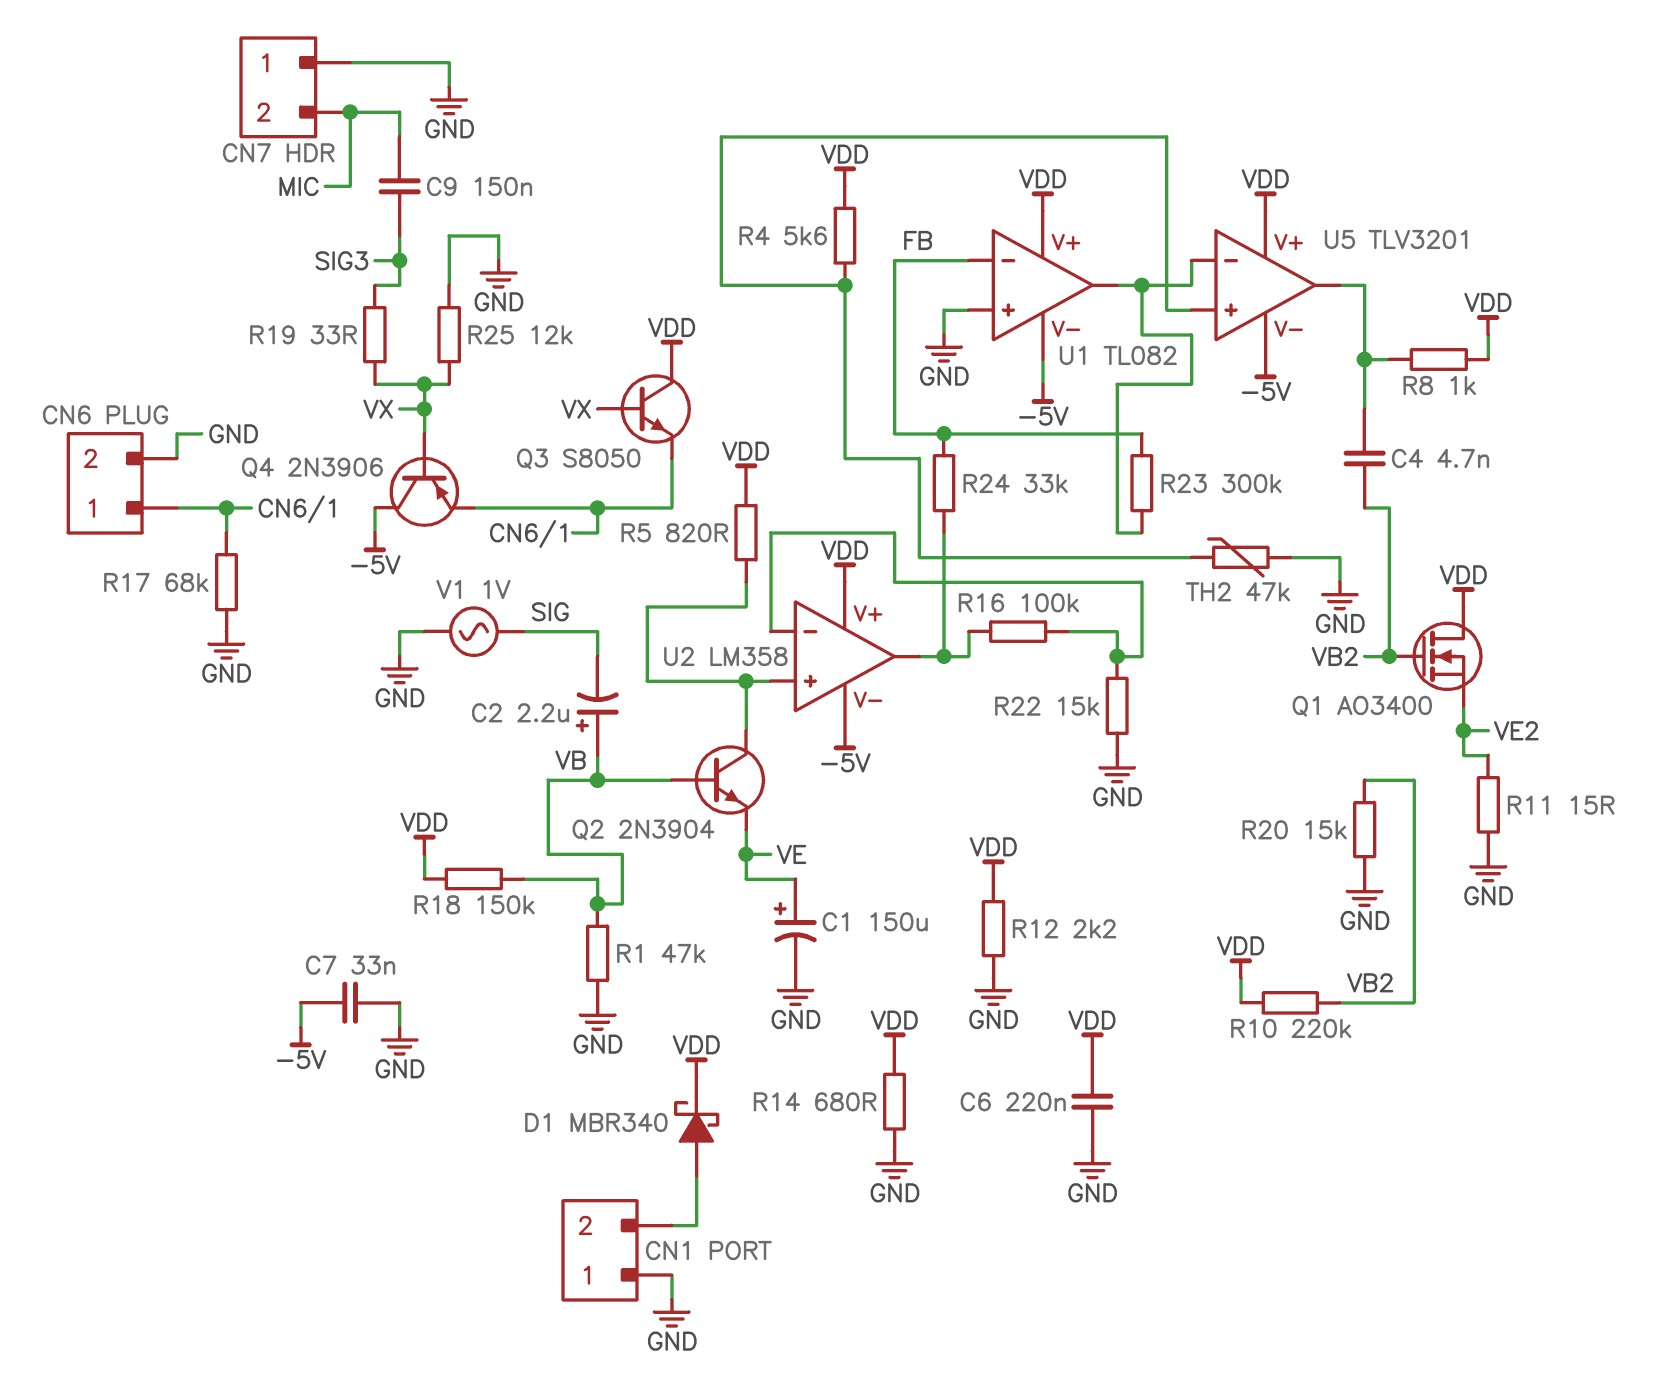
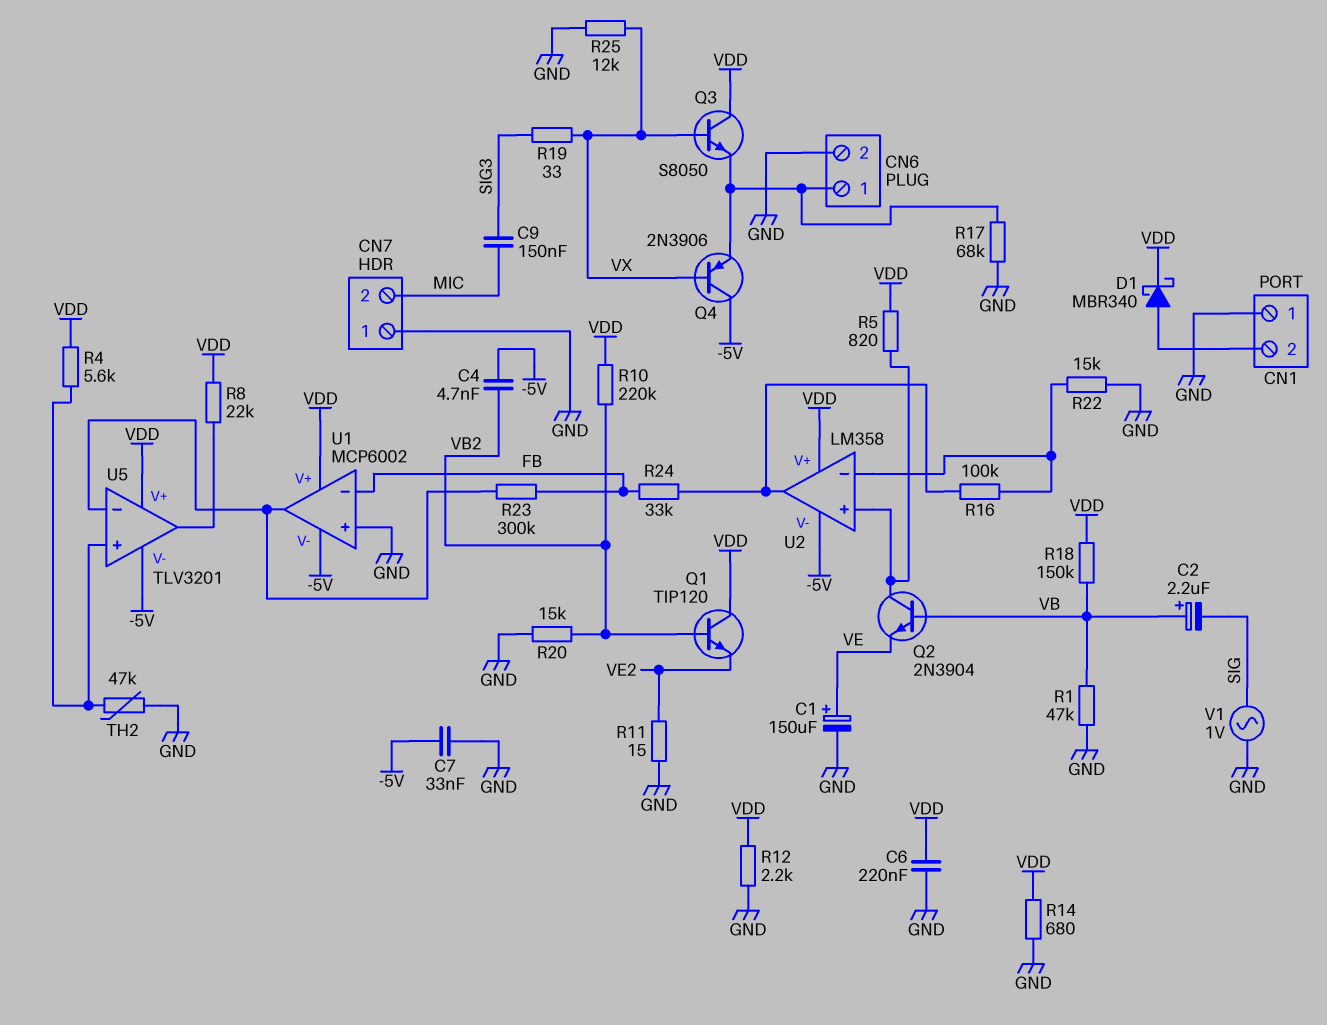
C4: 4.7nF (U5/out, VB2) -> 4.7nF (-5V, VB2)
Q1: NMOS AO3400 (G VB2, D VDD, S VE2) -> NPN TIP120 (B VB2, C VDD, E VE2)
R8: 1k (U5/out, VDD) -> 22k (U5/out, VDD)
U1: TL082 -> MCP6002

